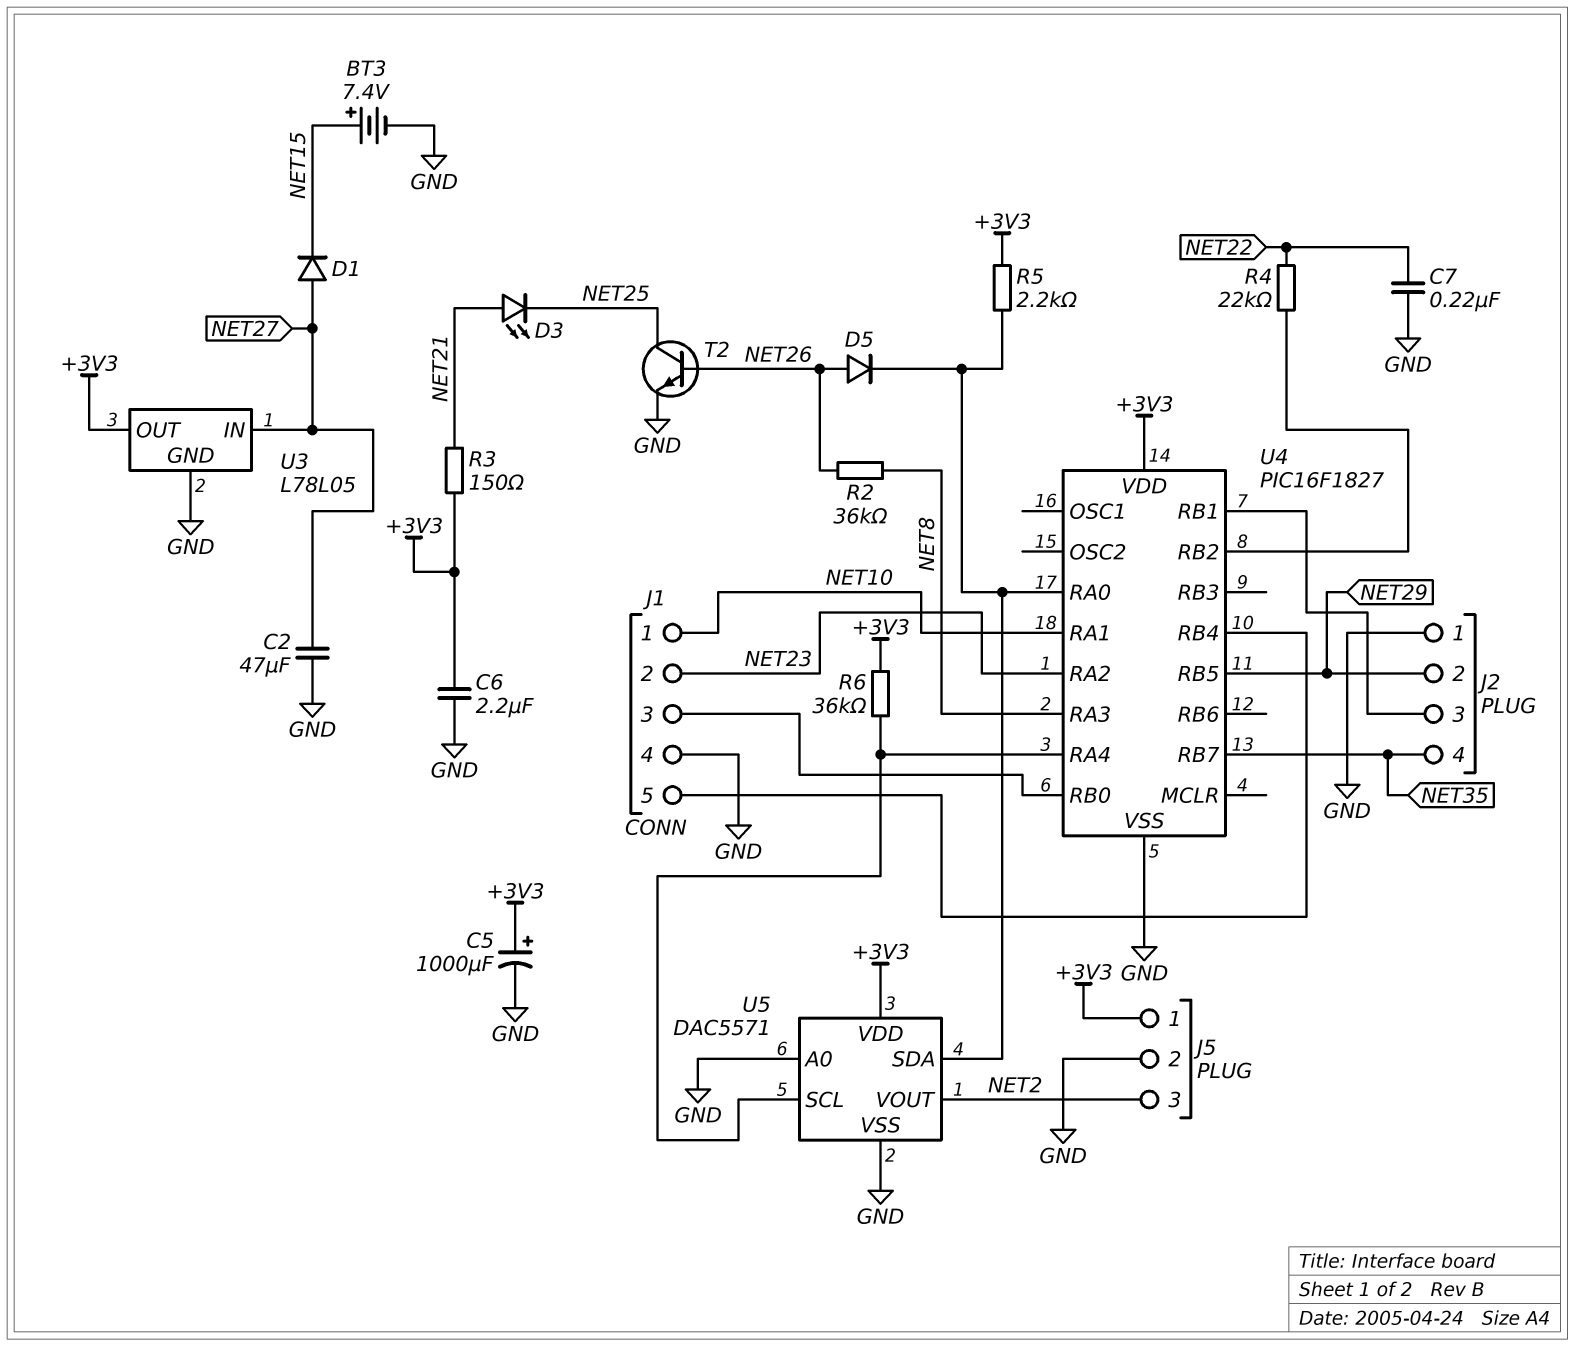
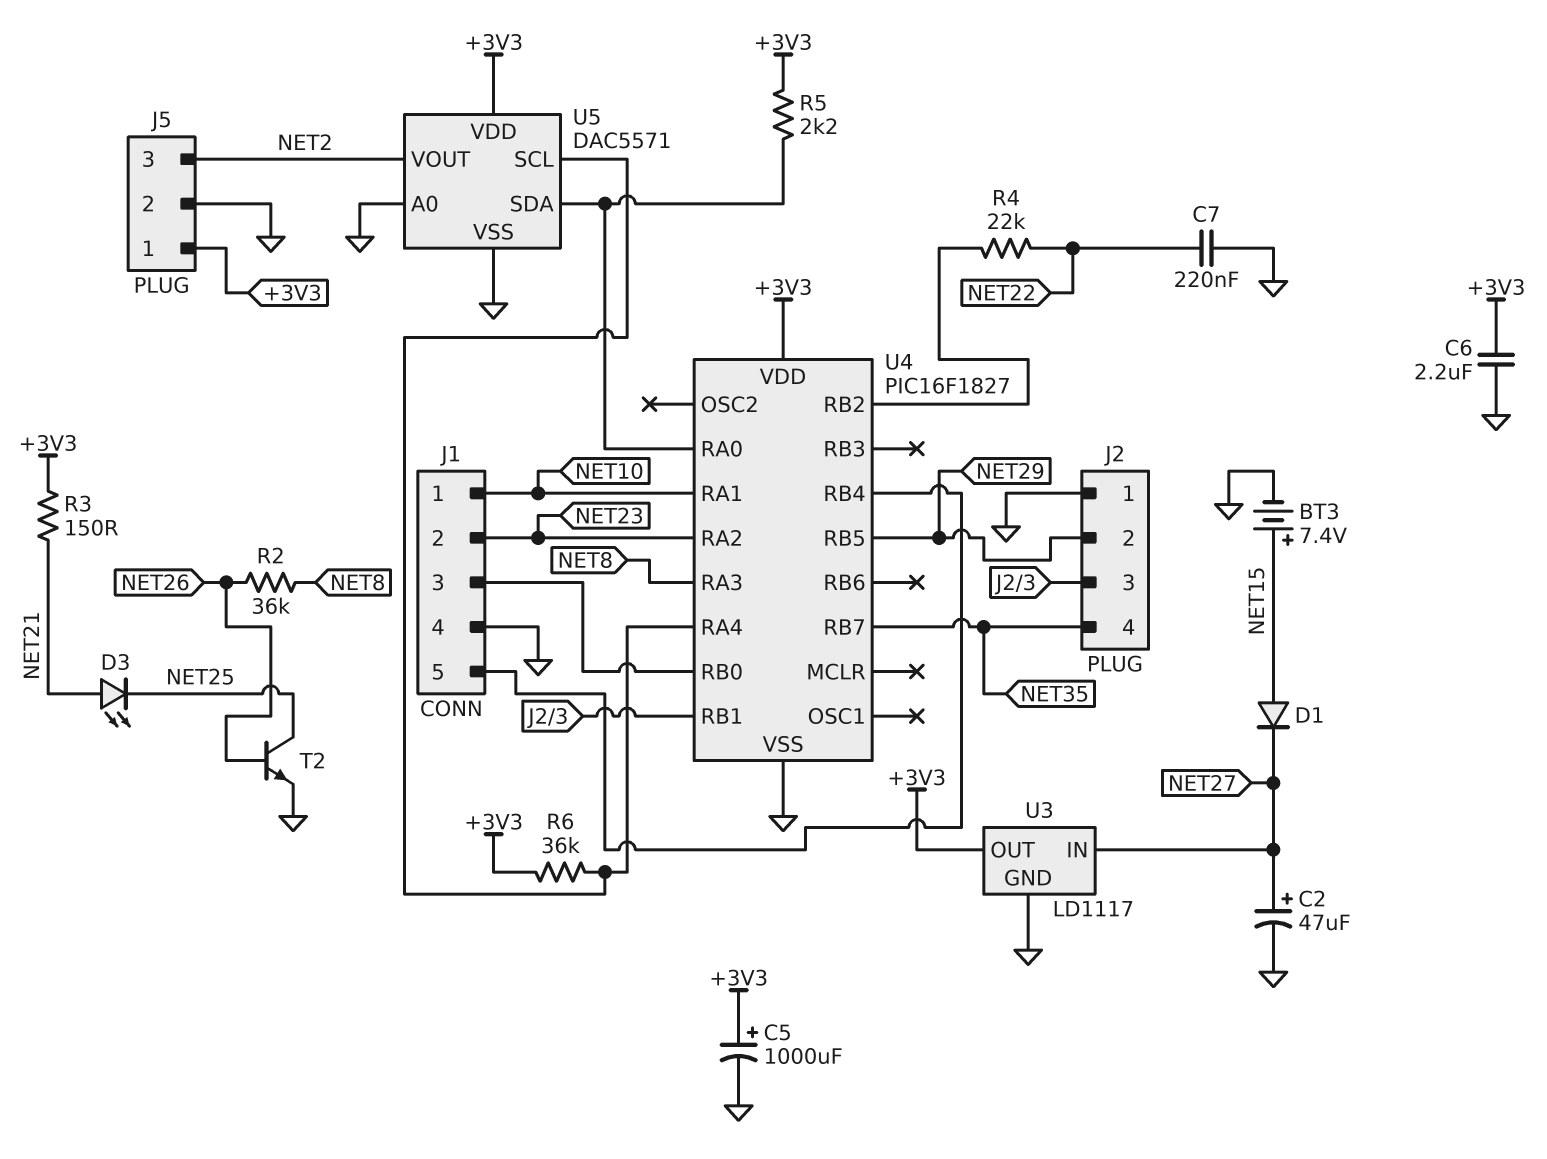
C2: 47uF (GND, NET27) -> 47uF (plus NET27, minus GND)
D1: diode (A NET27, K NET15) -> diode (A NET15, K NET27)
D5: diode (A NET26, K U4/RA0) -> none
U3: L78L05 -> LD1117

